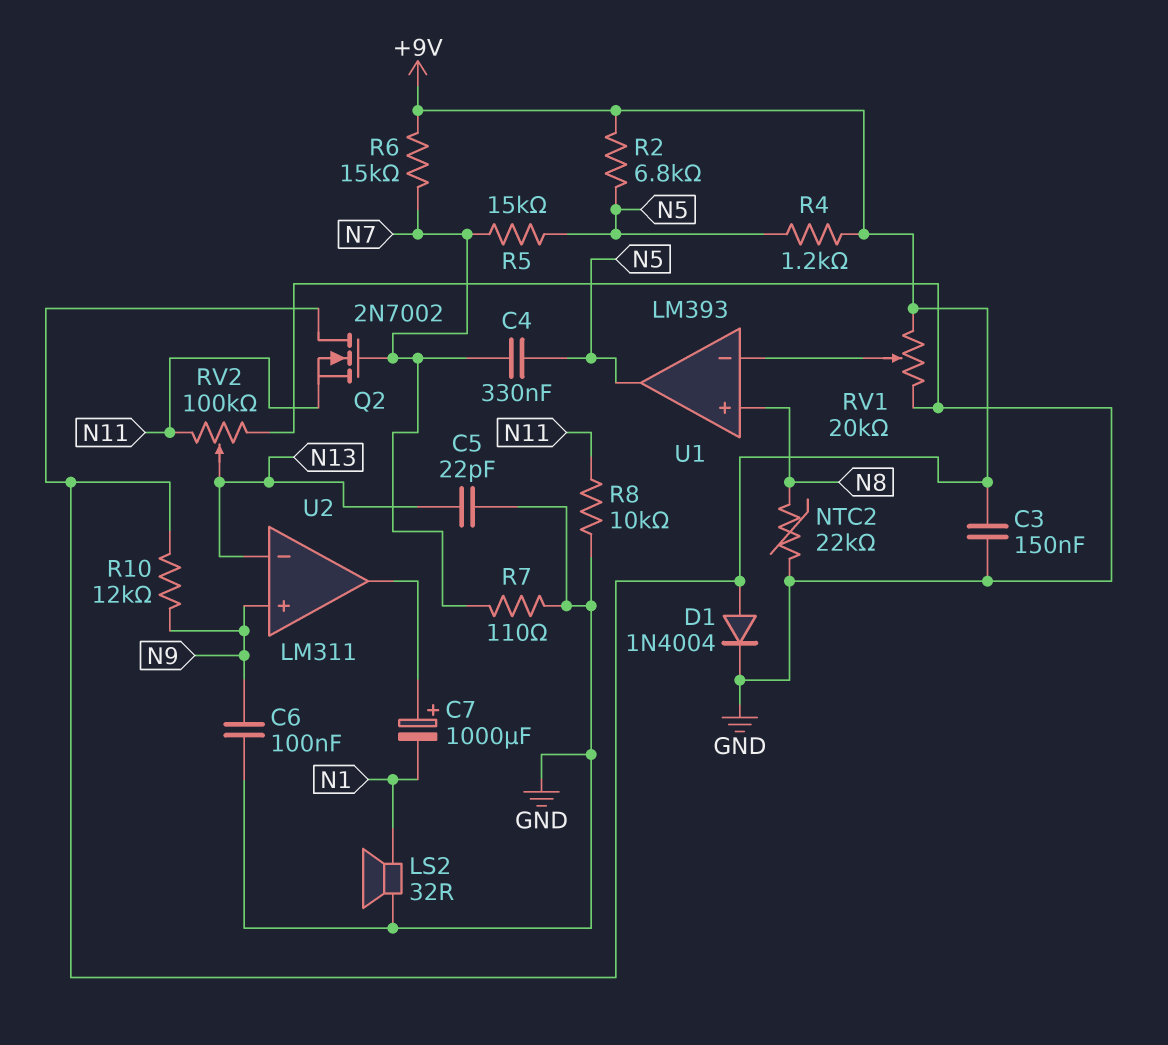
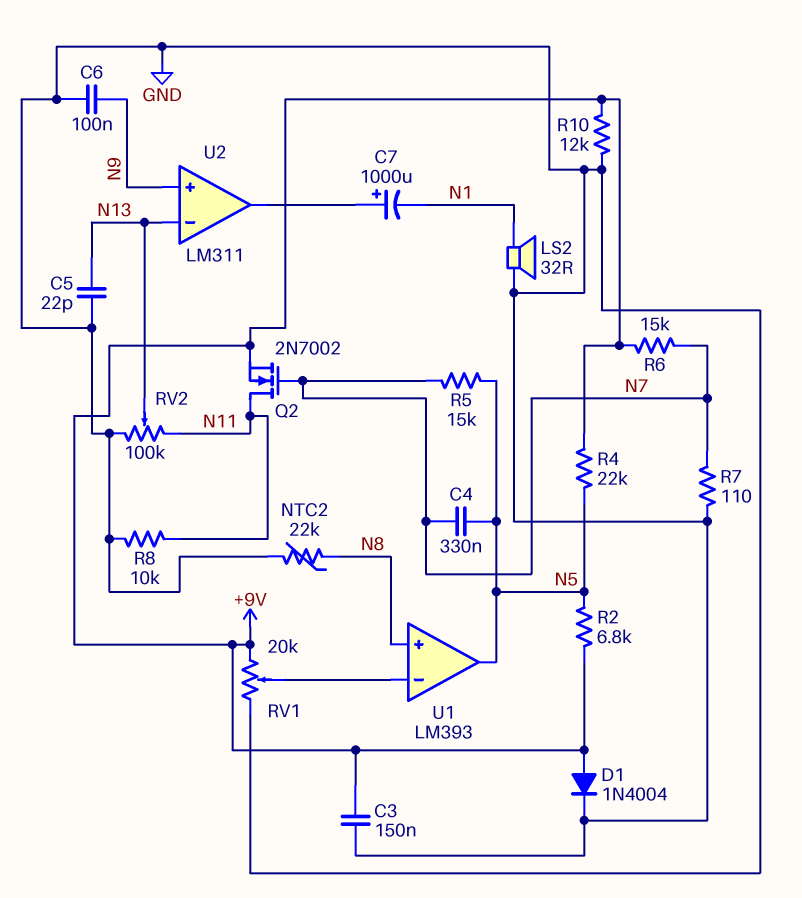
Q2: NMOS 2N7002 (G N7, D +9V, S N11) -> NMOS 2N7002 (G N7, D N11, S +9V)
R4: 1.2k (+9V, N5) -> 22k (+9V, N5)
R10: 12k (+9V, N9) -> 12k (+9V, GND)

